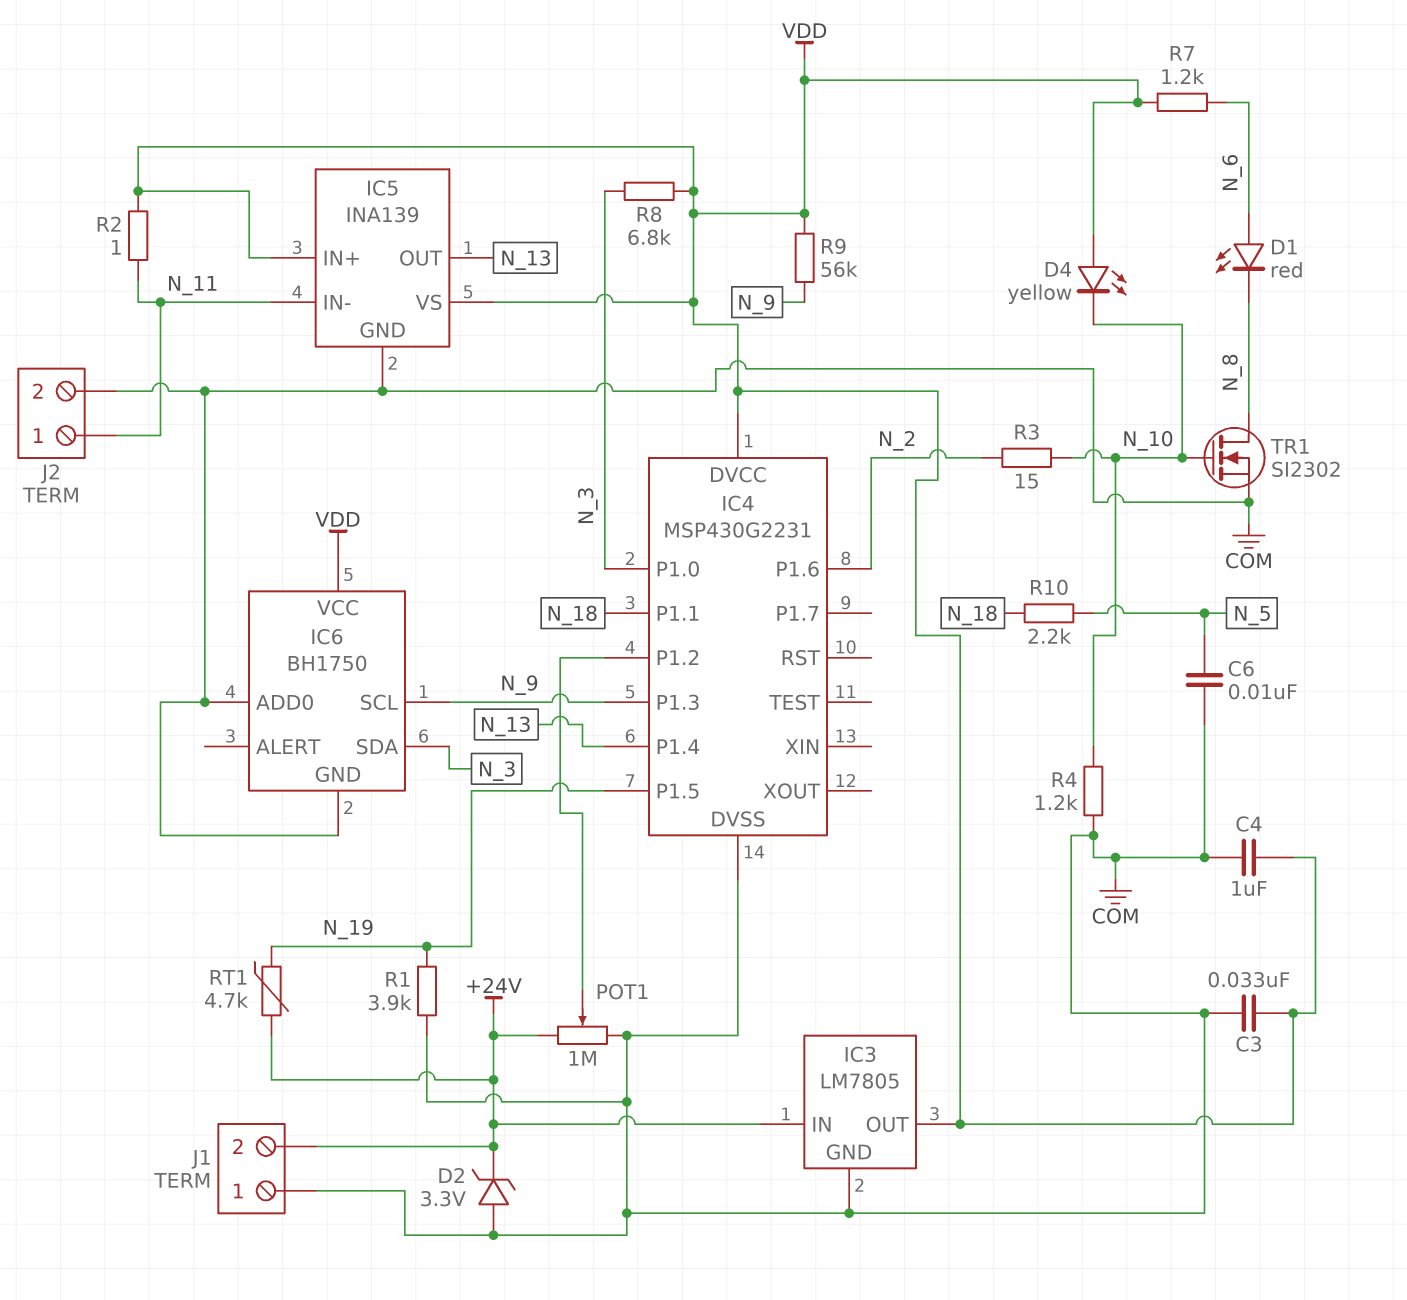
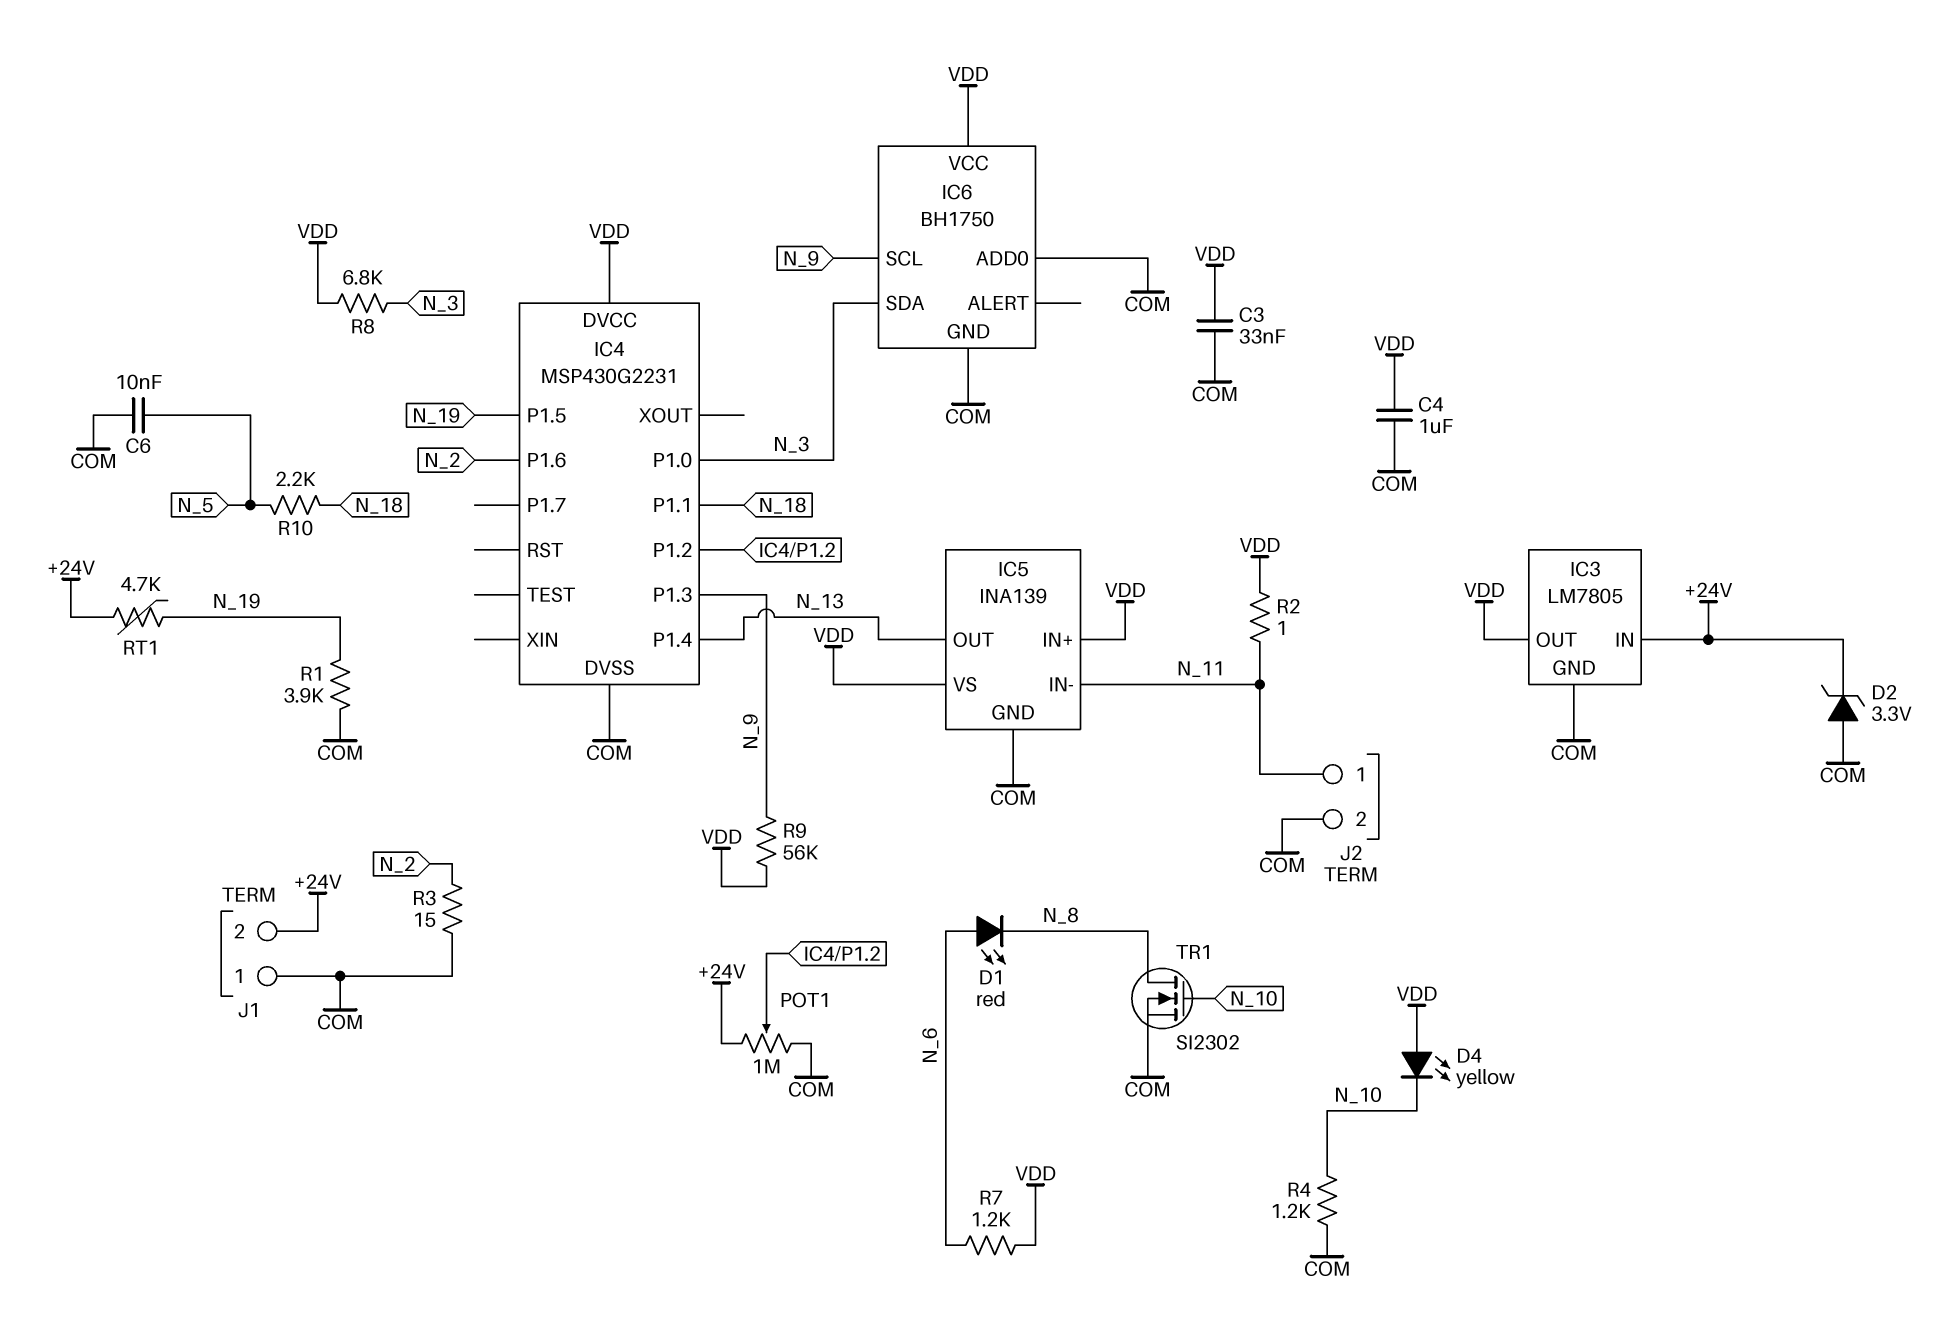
R3: 15 (N_2, N_10) -> 15 (COM, N_2)

